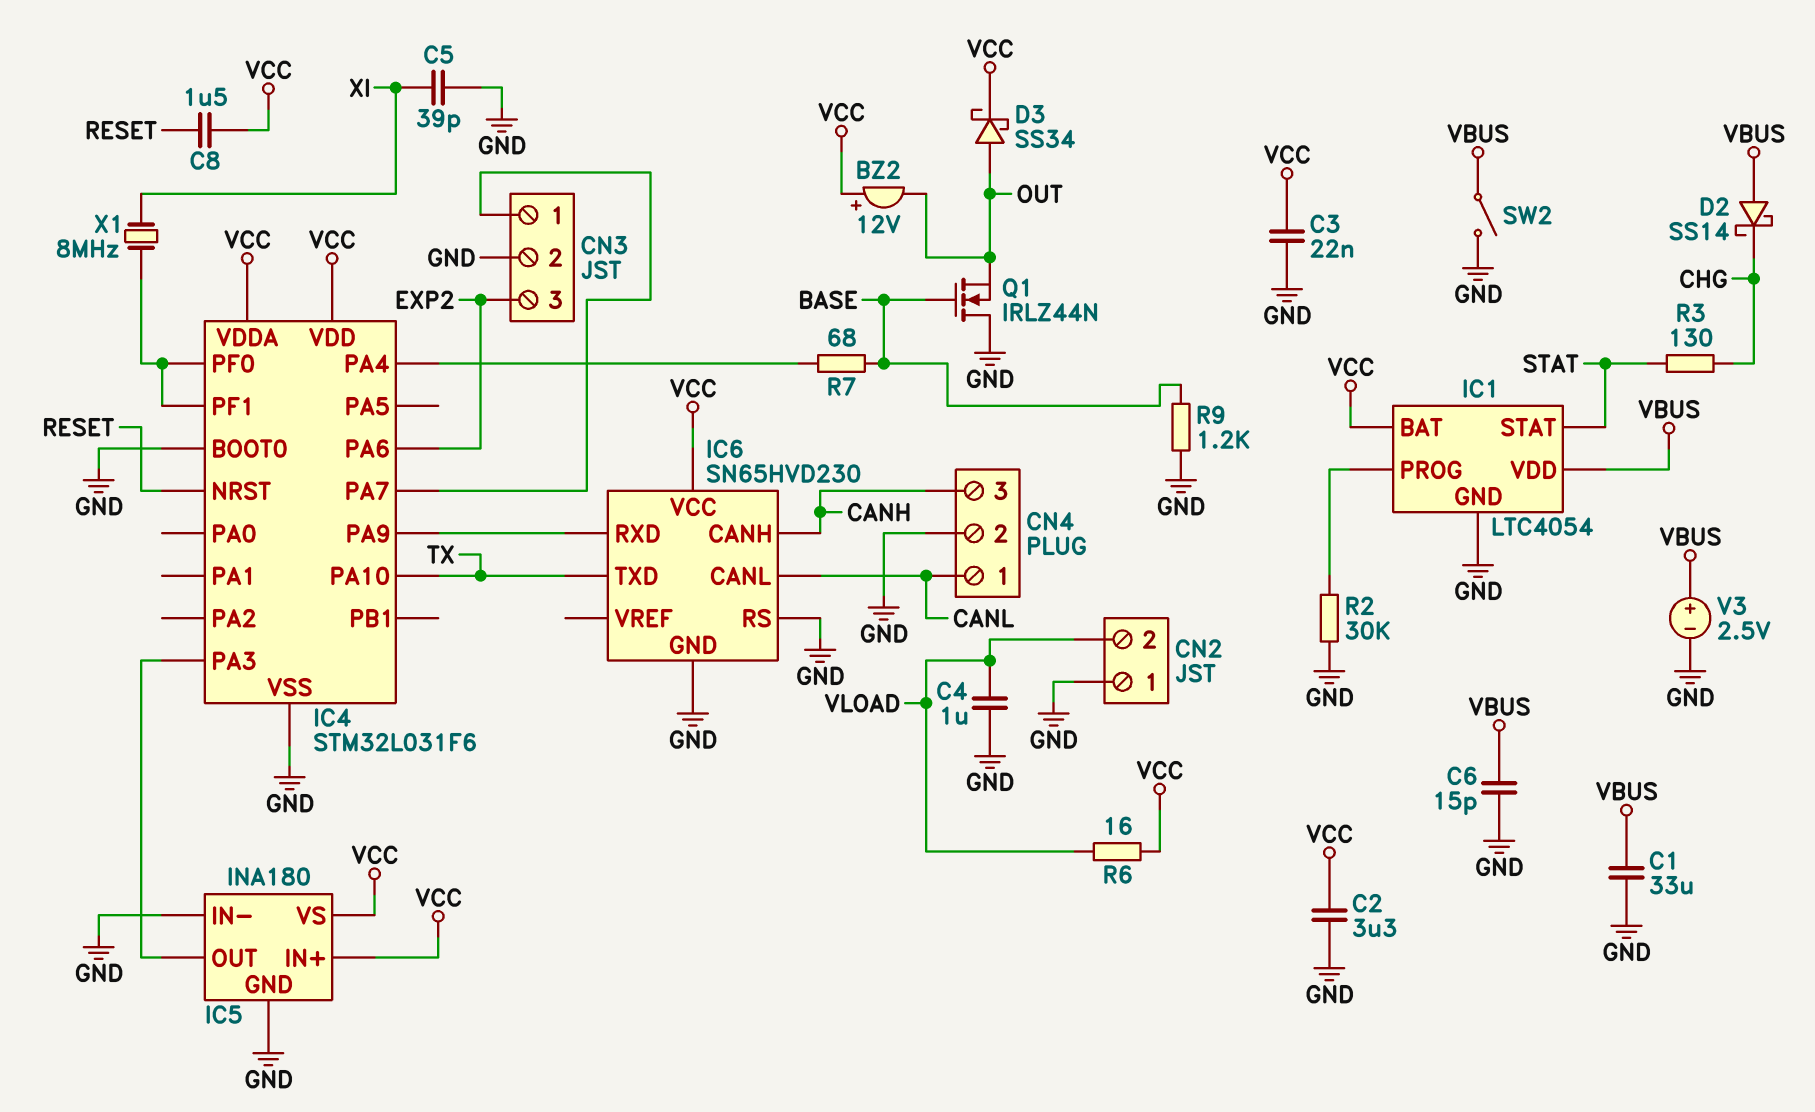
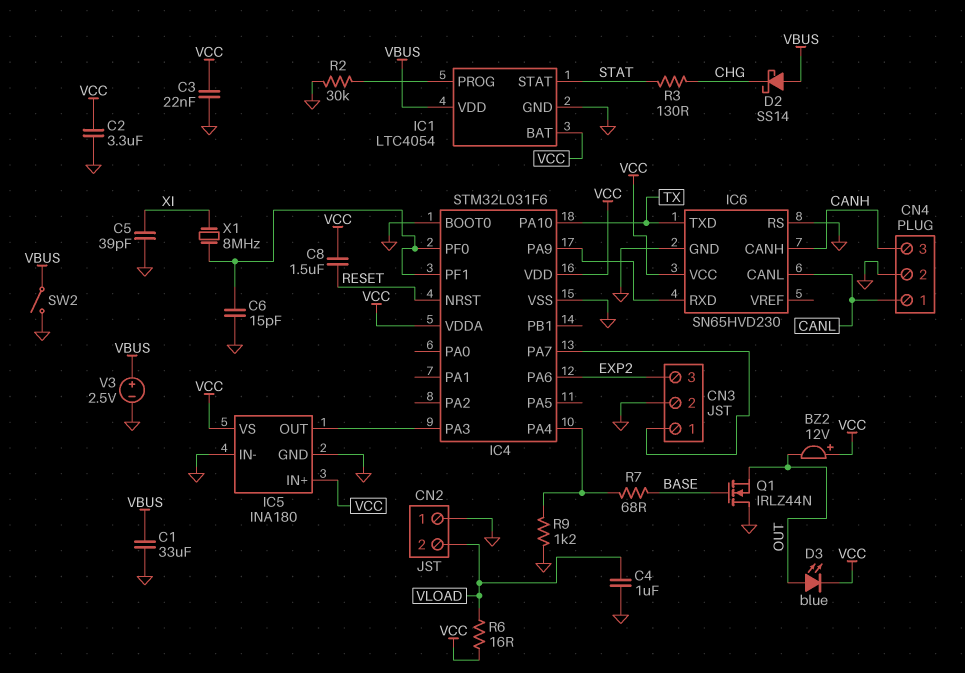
C6: 15pF (GND, VBUS) -> 15pF (GND, IC4/PF0)
D3: schottky SS34 (A OUT, K VCC) -> LED blue (A OUT, K VCC)
R9: 1.2k (BASE, GND) -> 1.2k (GND, IC4/PA4)

